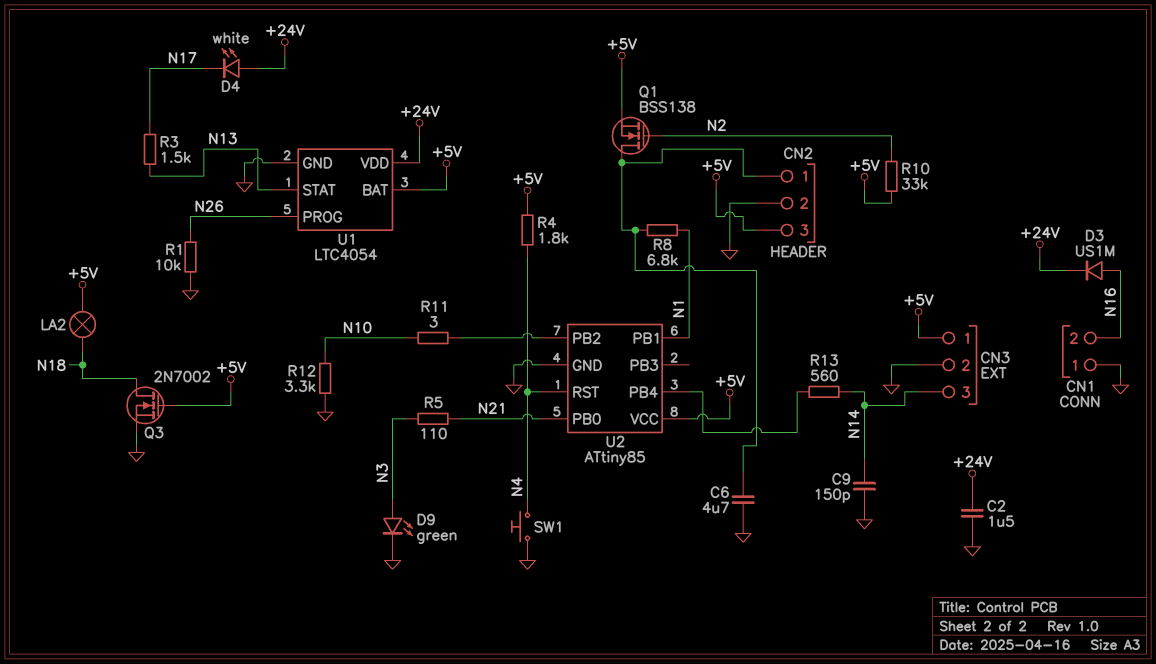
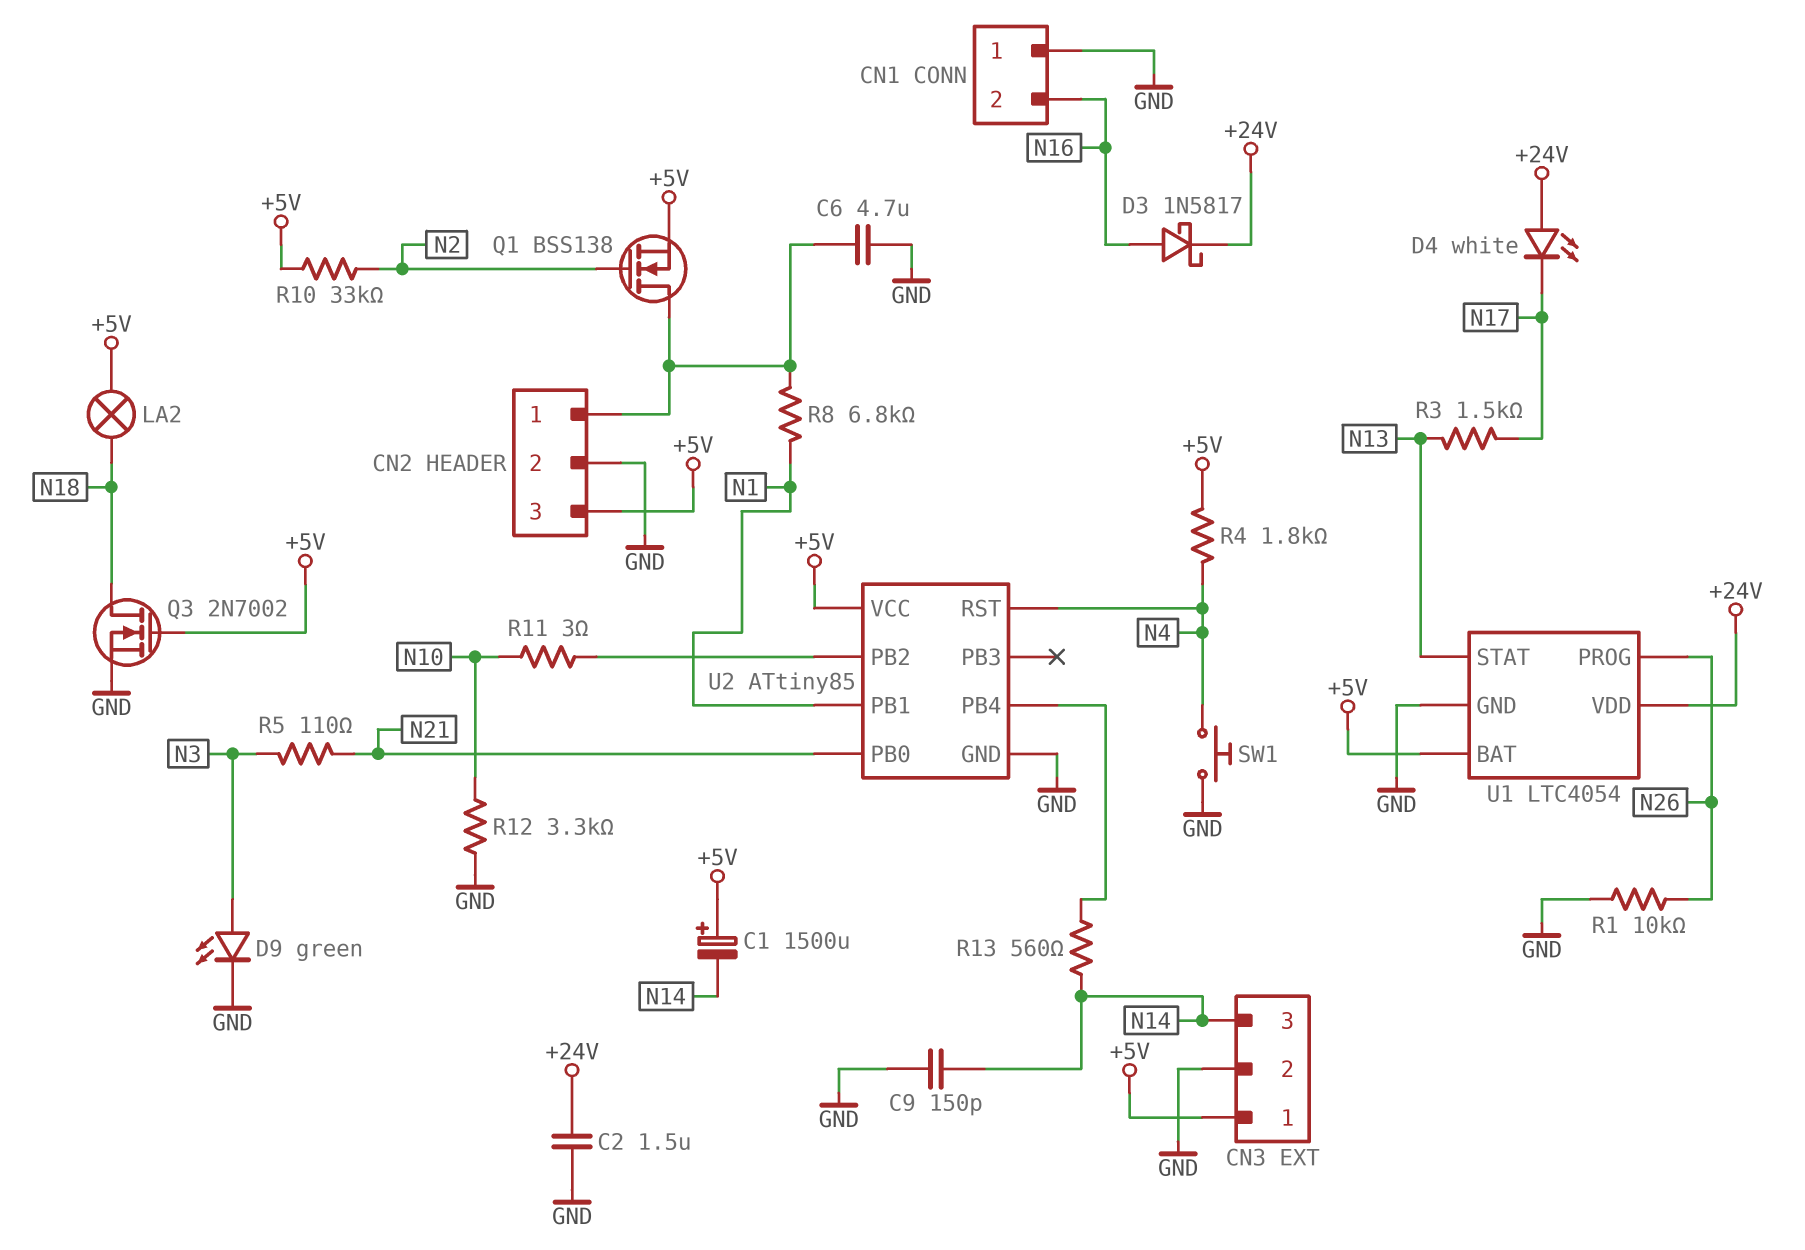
C1: none -> 1500uF (plus +5V, minus N14)
D3: diode US1M (A N16, K +24V) -> schottky 1N5817 (A N16, K +24V)

